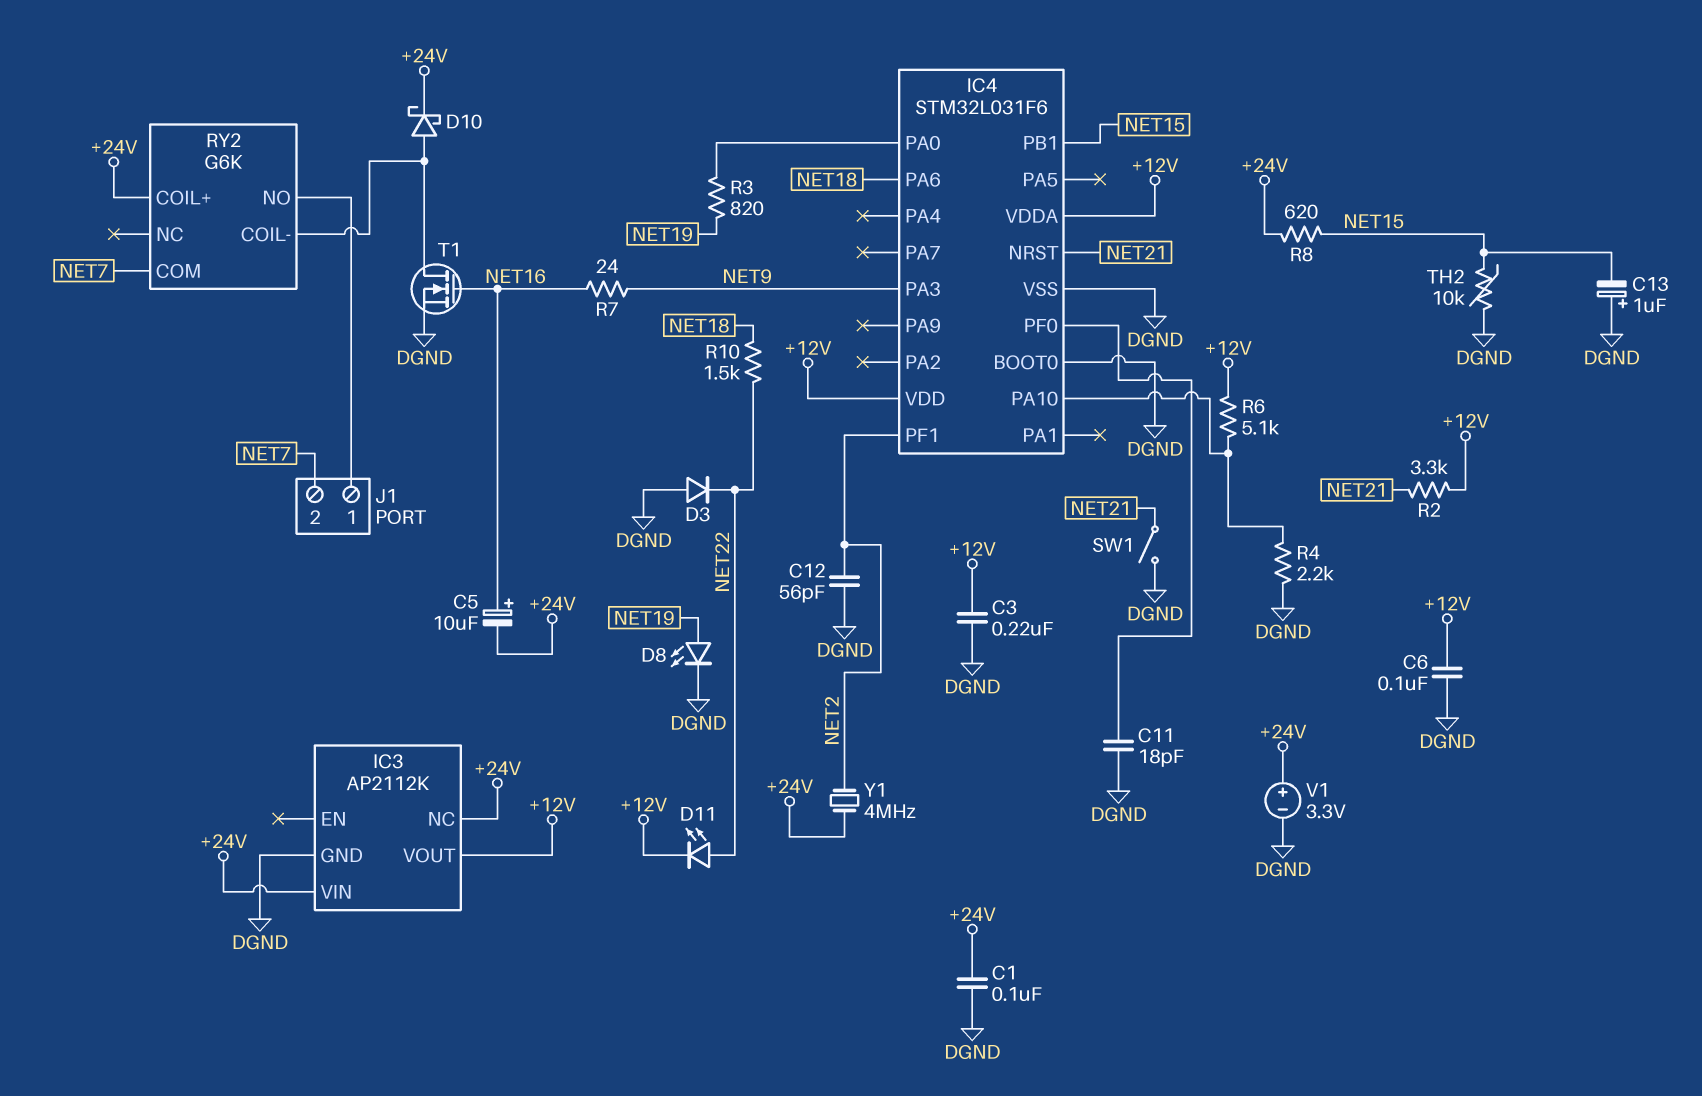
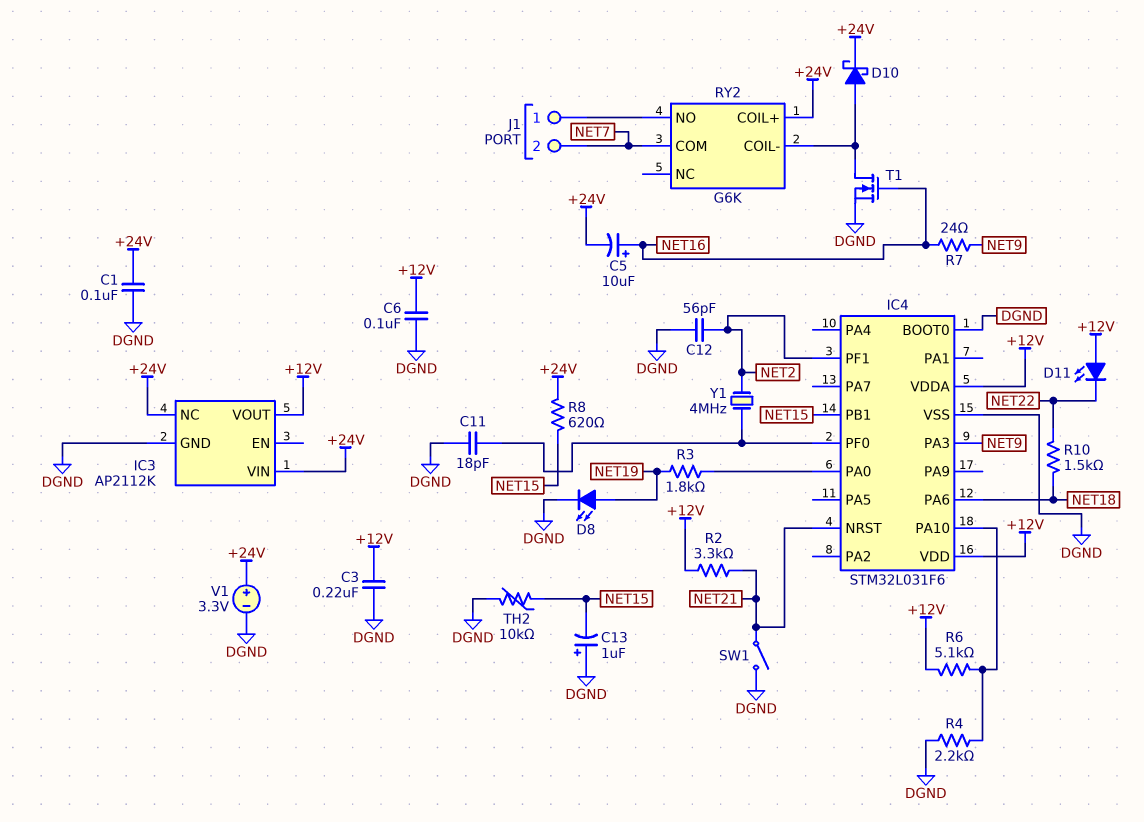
D3: diode (A DGND, K NET22) -> none
D11: LED (A NET22, K +12V) -> LED (A +12V, K NET22)
R3: 820 (IC4/PA0, NET19) -> 1.8k (IC4/PA0, NET19)
Y1: 4MHz (+24V, NET2) -> 4MHz (IC4/PF0, NET2)

